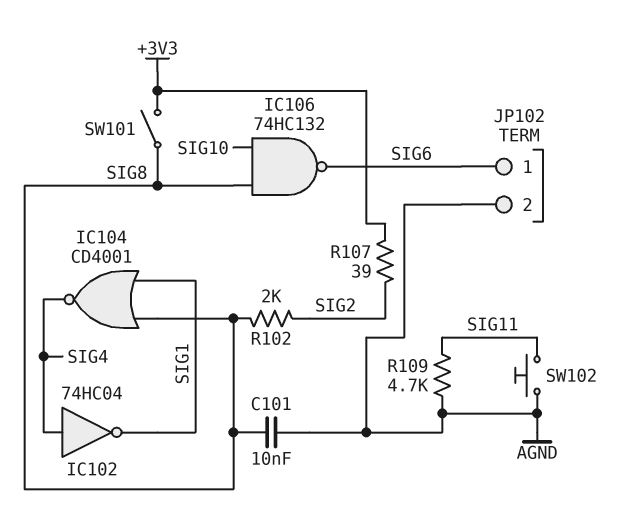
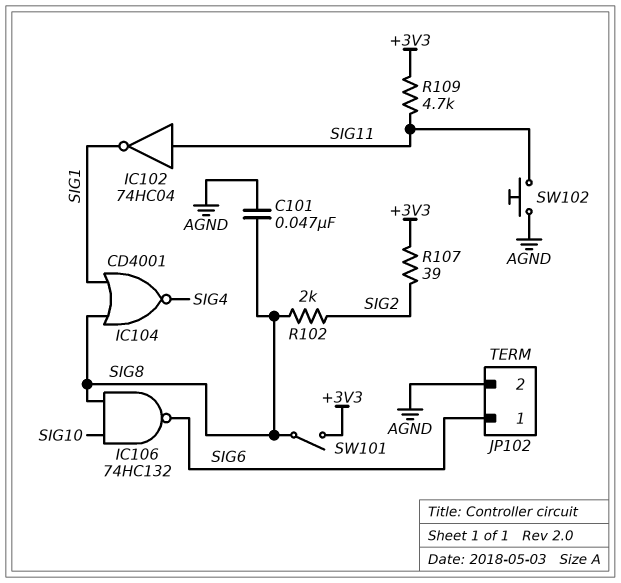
C101: 10nF (AGND, SIG8) -> 47nF (AGND, SIG8)
IC102: NOT 74HC04 (in SIG4, out SIG1) -> NOT 74HC04 (in SIG11, out SIG1)
R109: 4.7k (AGND, SIG11) -> 4.7k (+3V3, SIG11)

